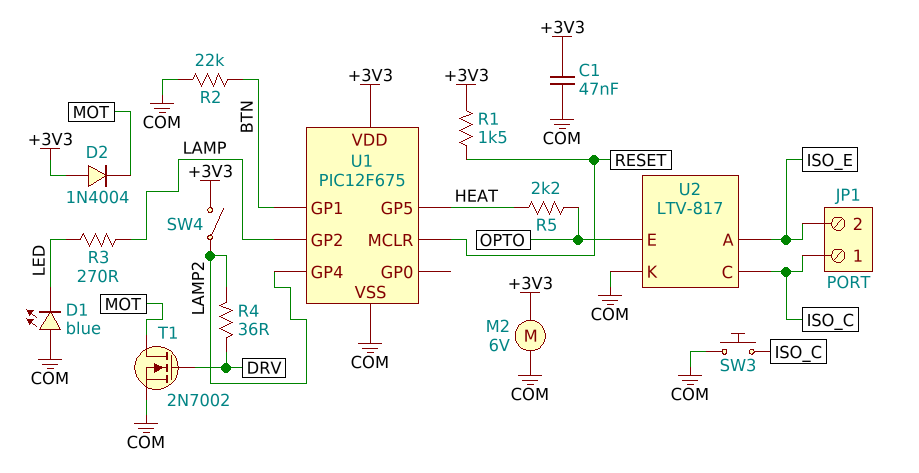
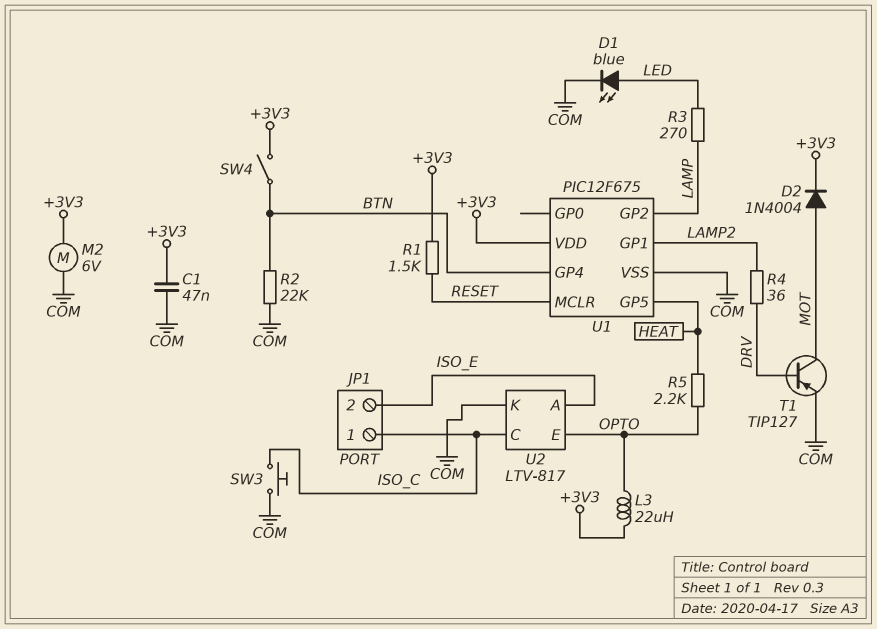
D1: LED blue (A COM, K LED) -> LED blue (A LED, K COM)
D2: diode 1N4004 (A +3V3, K MOT) -> diode 1N4004 (A MOT, K +3V3)
L3: none -> 22uH (+3V3, OPTO)
SW4: switch (+3V3, LAMP2) -> switch (+3V3, BTN)
T1: NMOS 2N7002 (G DRV, D MOT, S COM) -> PNP TIP127 (B DRV, C MOT, E COM)
U1 pin GP1: BTN -> LAMP2
U1 pin GP4: LAMP2 -> BTN

